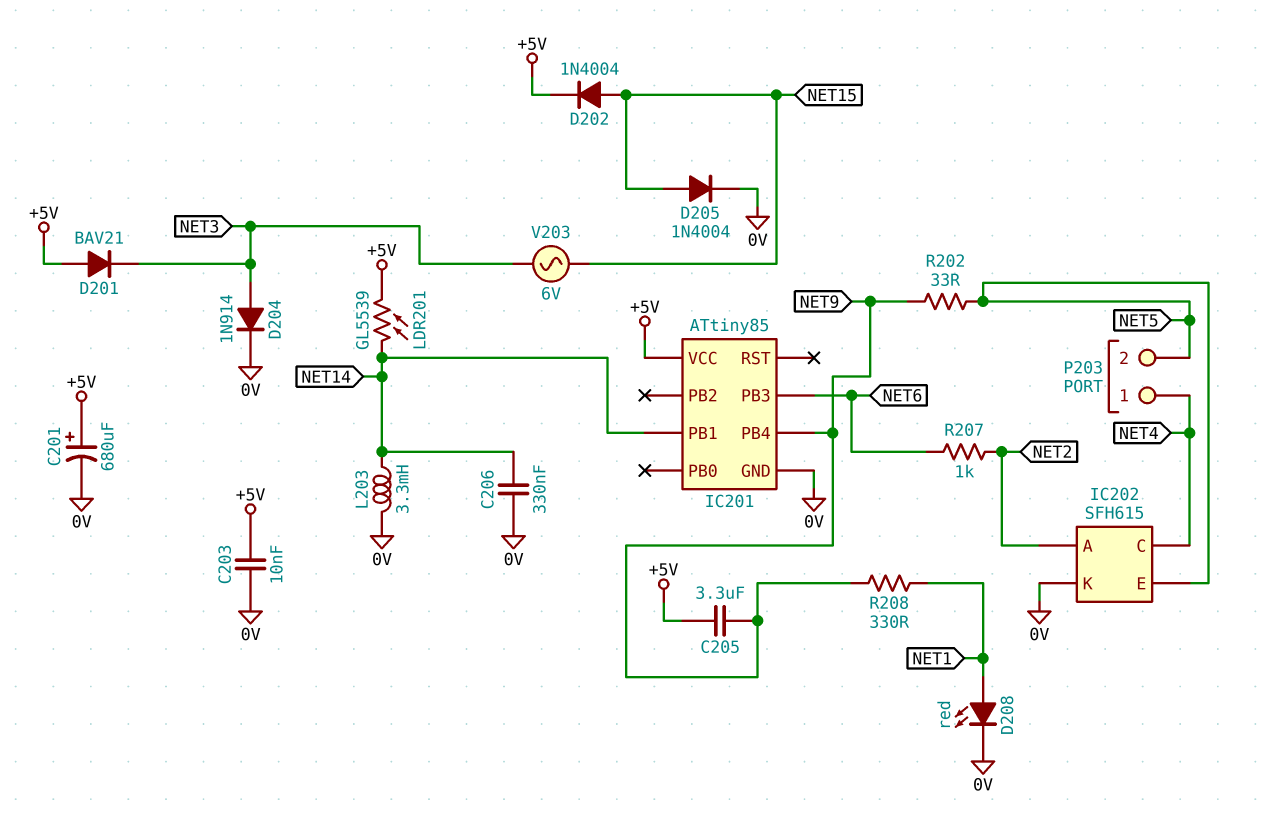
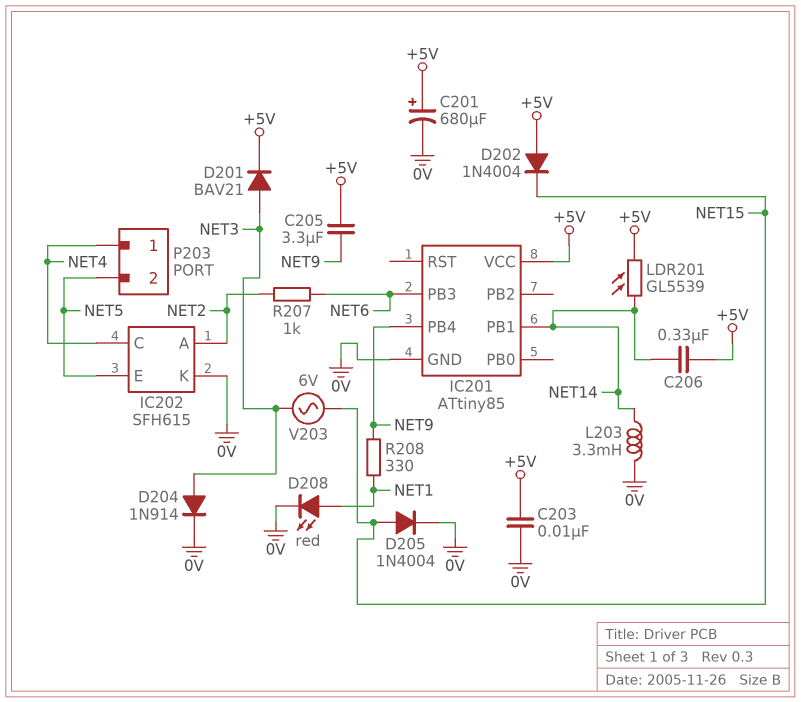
C206: 330nF (0V, NET14) -> 330nF (+5V, NET14)
D201: diode BAV21 (A +5V, K NET3) -> diode BAV21 (A NET3, K +5V)
D202: diode 1N4004 (A NET15, K +5V) -> diode 1N4004 (A +5V, K NET15)
R202: 33 (NET5, NET9) -> none

